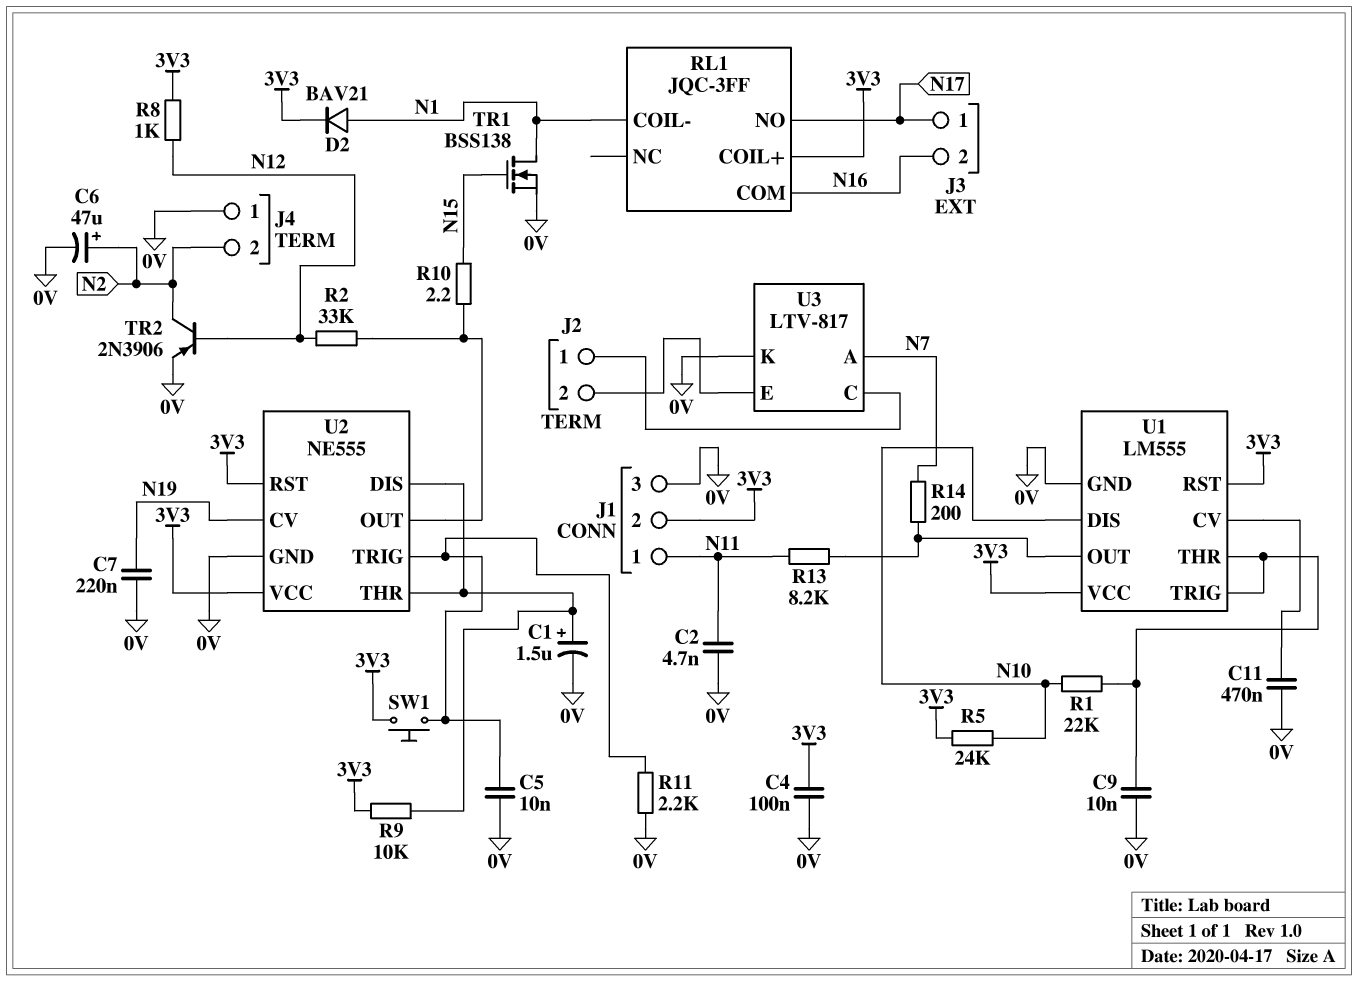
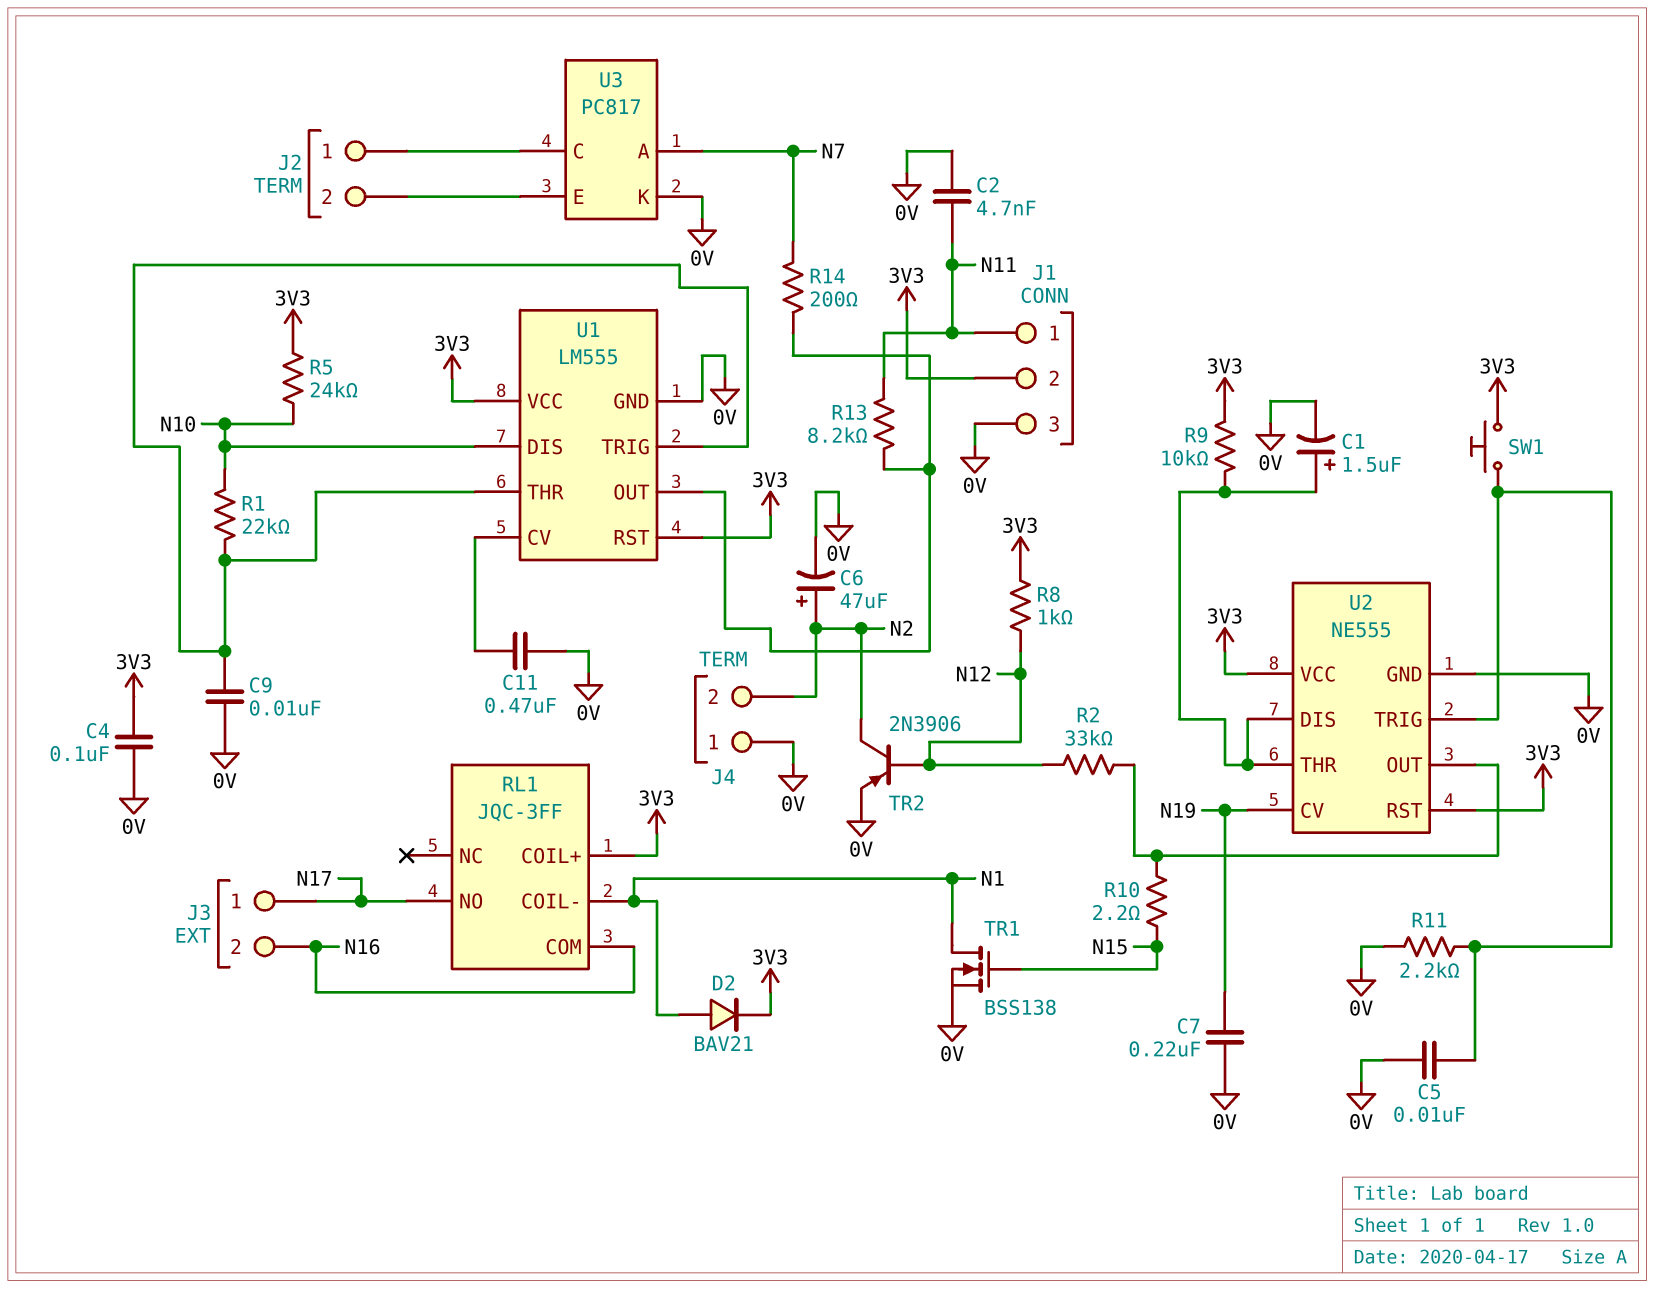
U3: LTV-817 -> PC817

